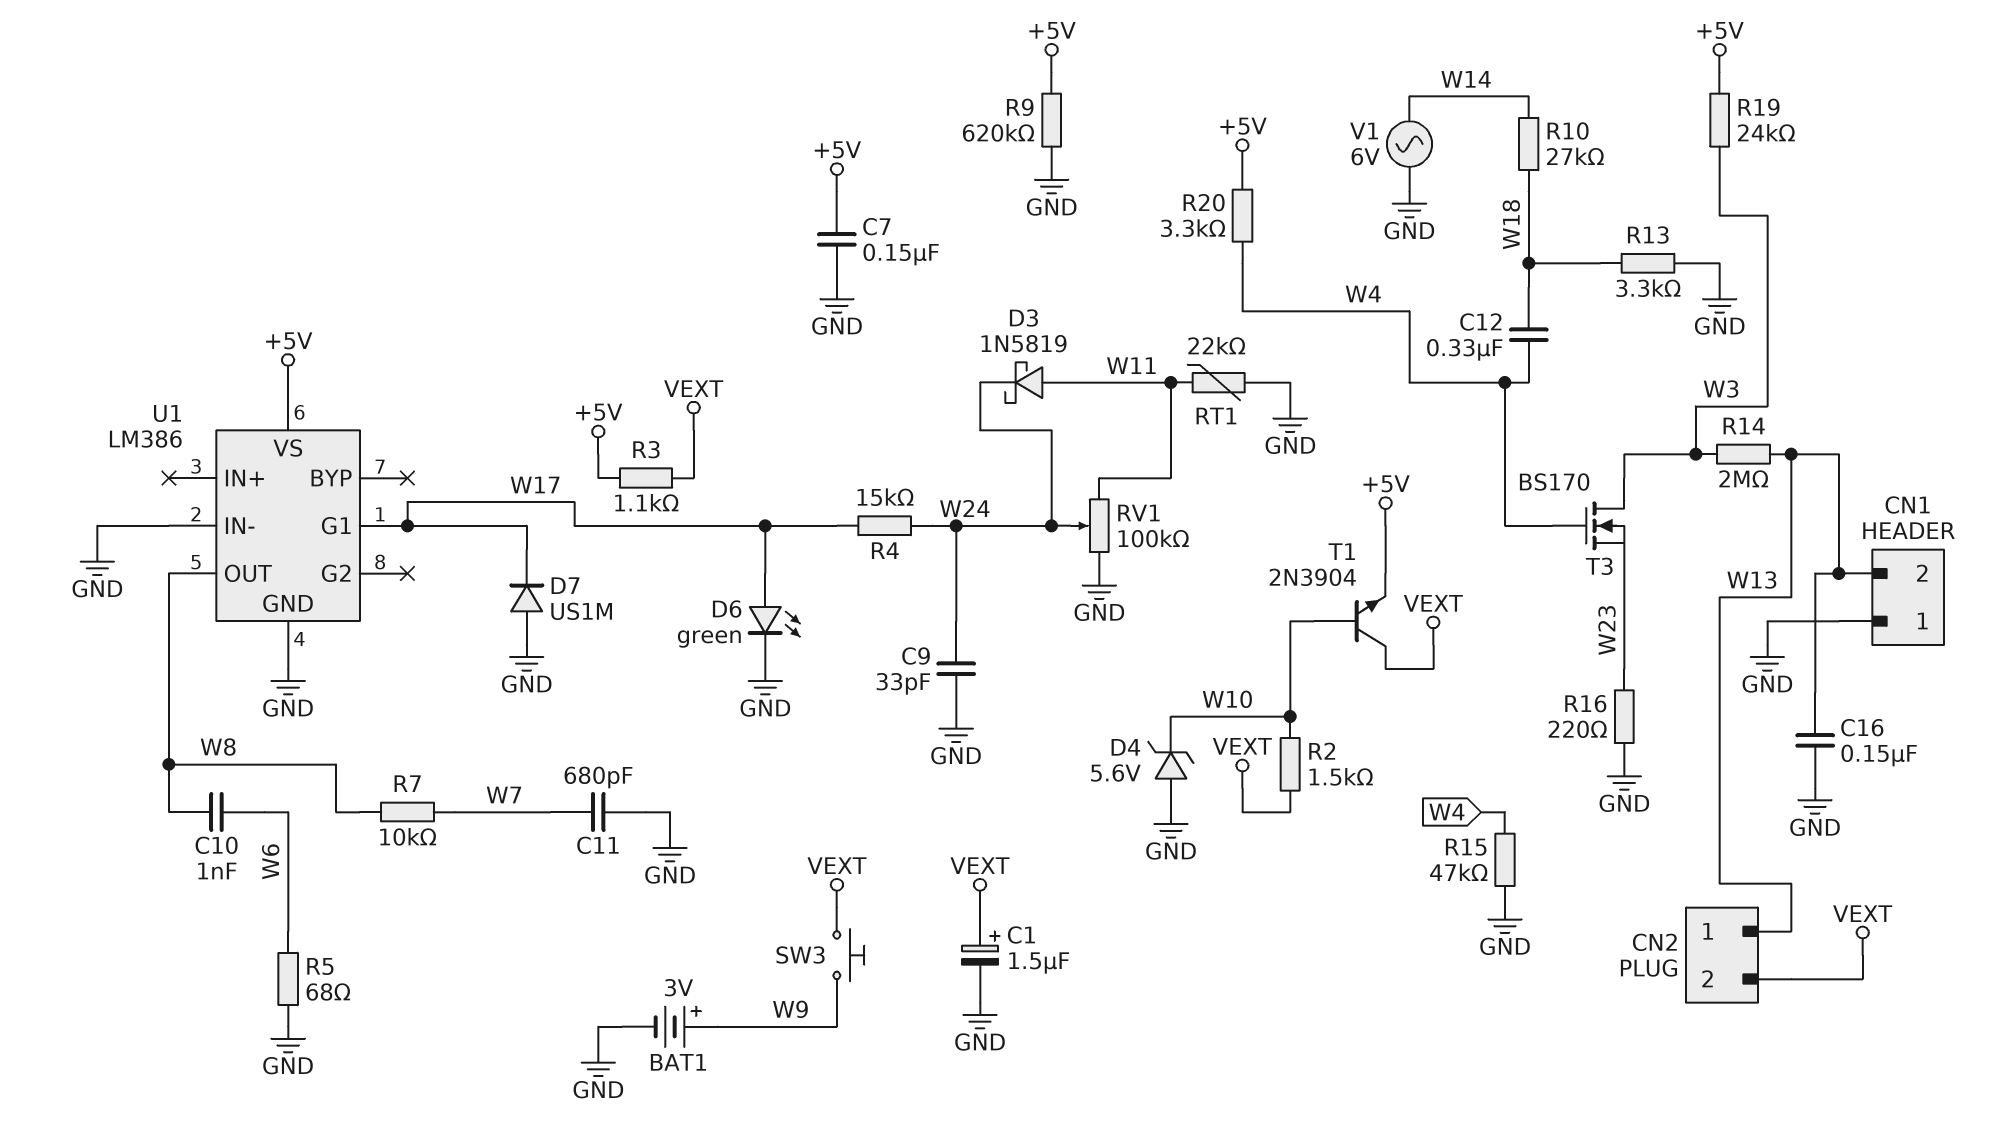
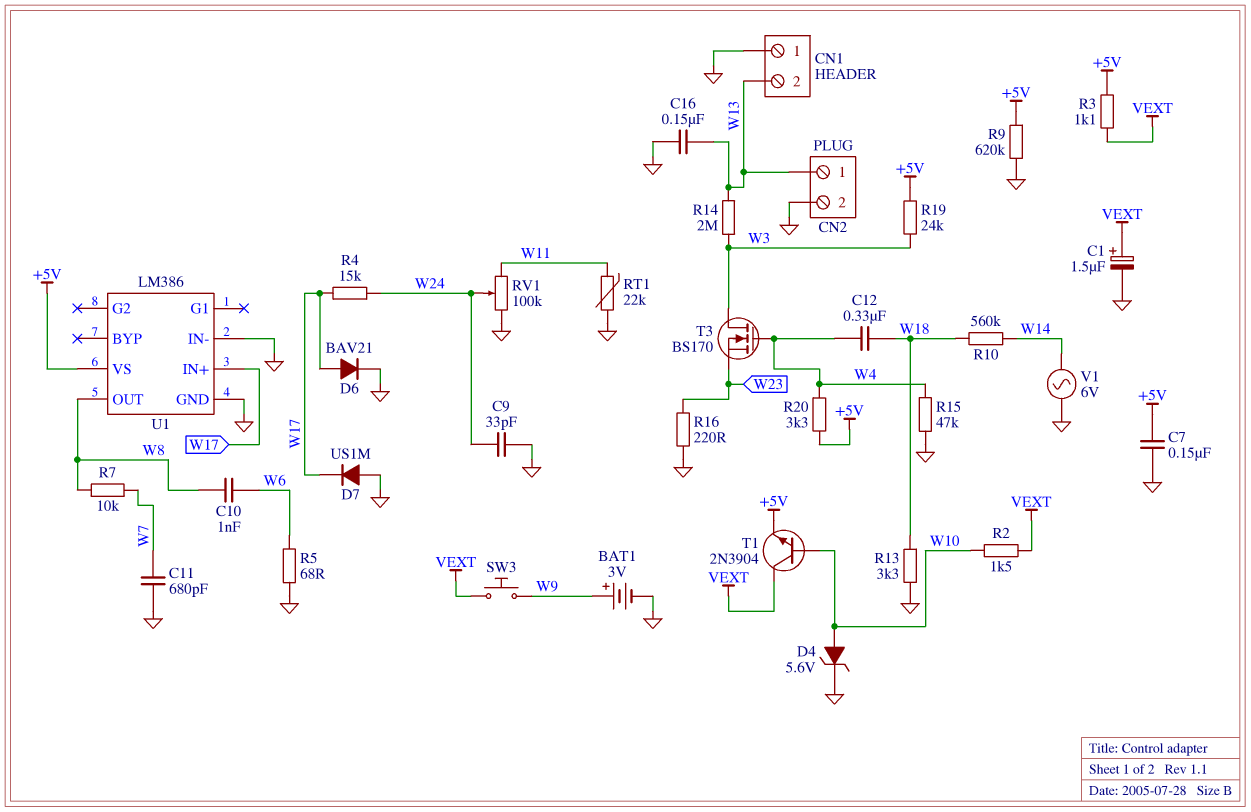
CN2 pin 2: VEXT -> GND
D3: schottky 1N5819 (A W11, K W24) -> none
D4: zener 5.6V (A GND, K W10) -> zener 5.6V (A W10, K GND)
D6: LED green (A W17, K GND) -> diode BAV21 (A W17, K GND)
R10: 27k (W14, W18) -> 560k (W14, W18)
U1 pin G1: W17 -> none
U1 pin IN+: none -> W17

